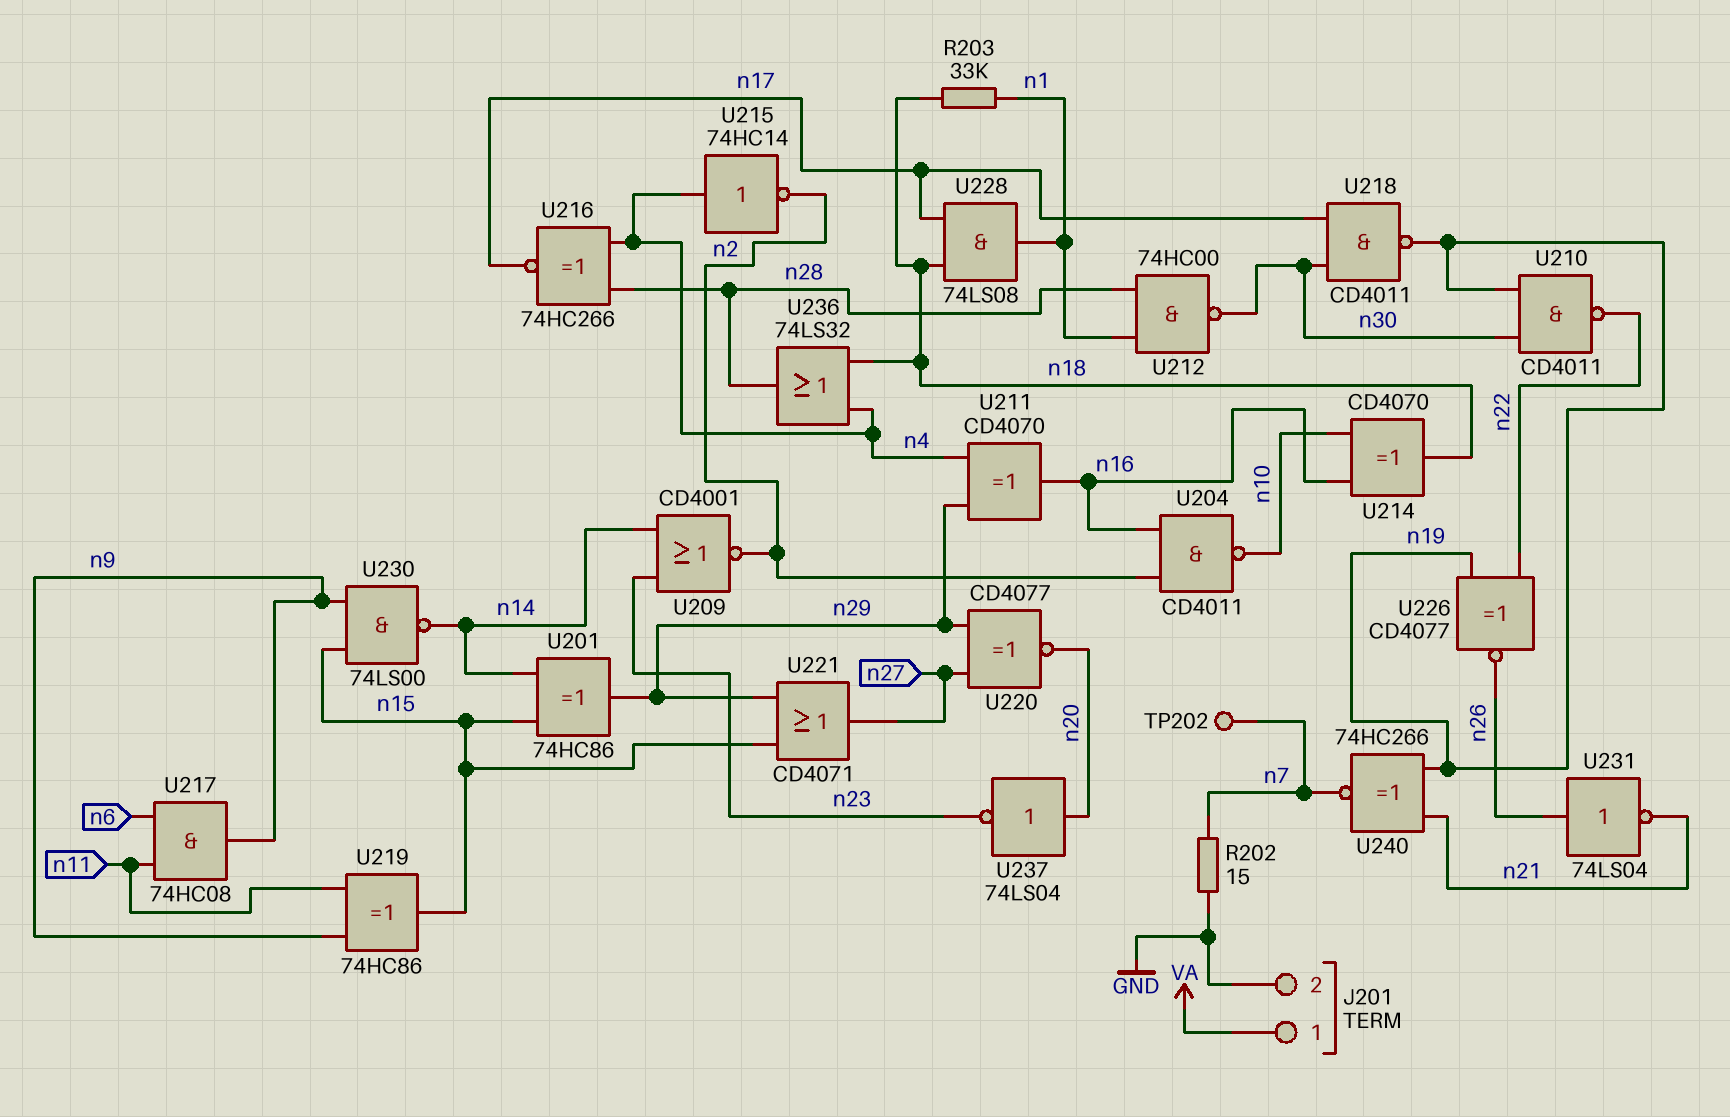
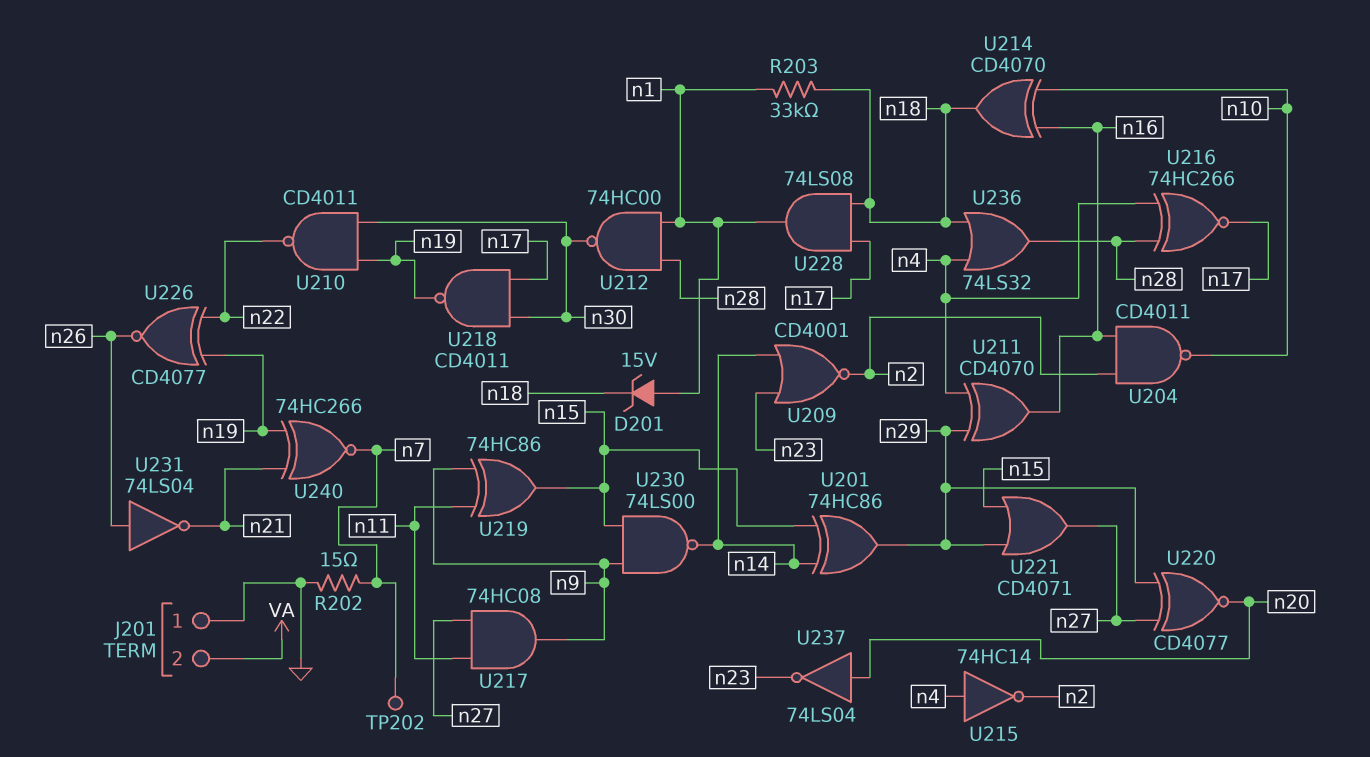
D201: none -> zener 15V (A n1, K n18)
J201 pin 1: VA -> GND
J201 pin 2: GND -> VA
U217: AND 74HC08 (in n6, in n11, out n9) -> AND 74HC08 (in n11, in n27, out n9)

